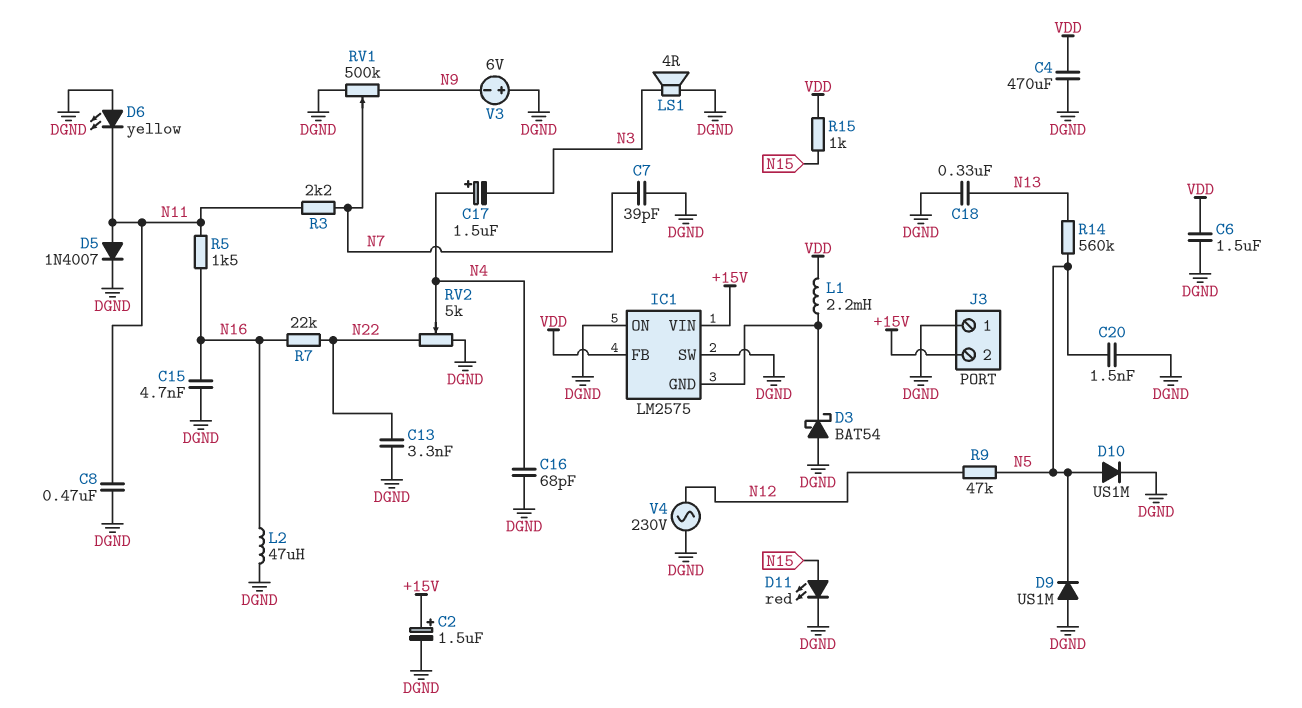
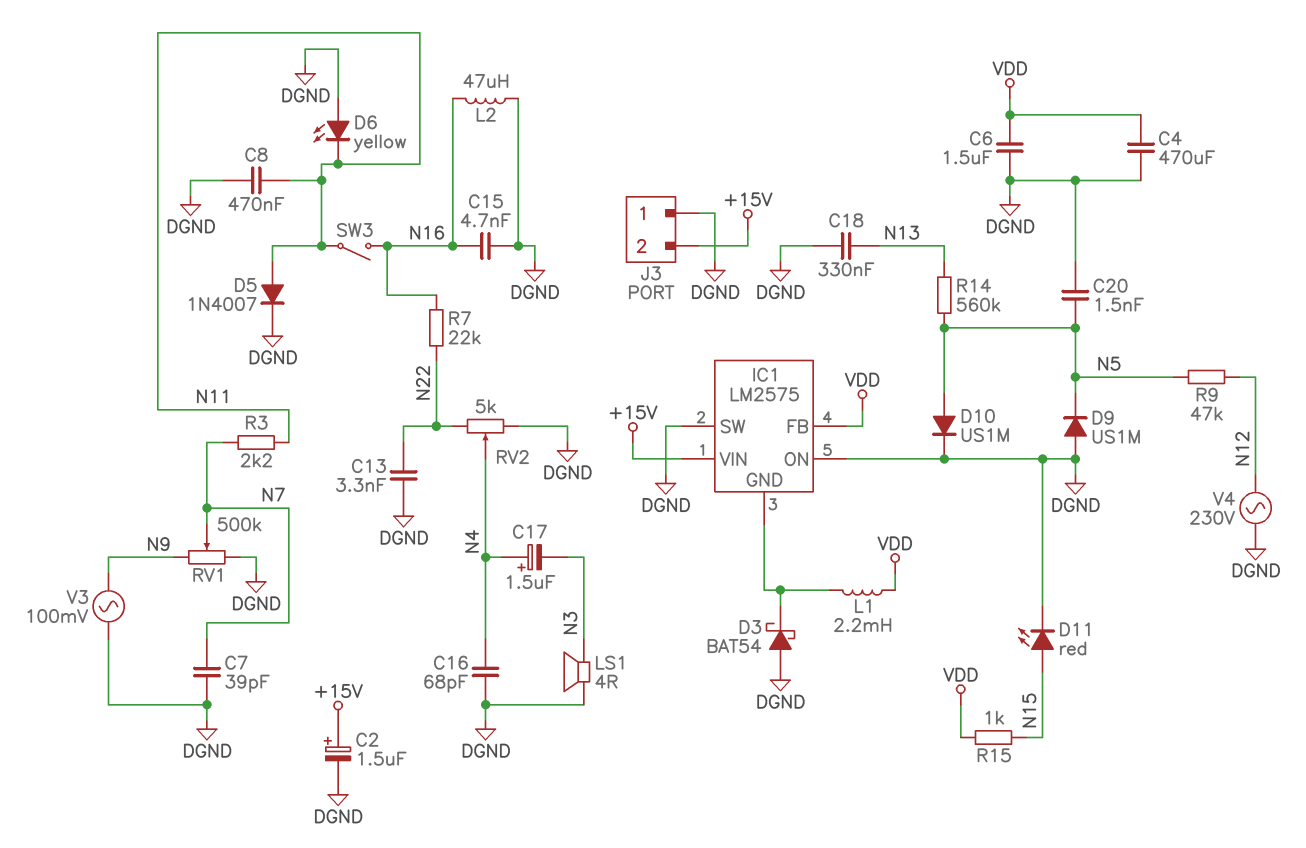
R5: 1.5k (N11, N16) -> none
SW3: none -> switch (N11, N16)
V3: 6V (plus DGND, minus N9) -> AC 100mV (DGND, N9)

